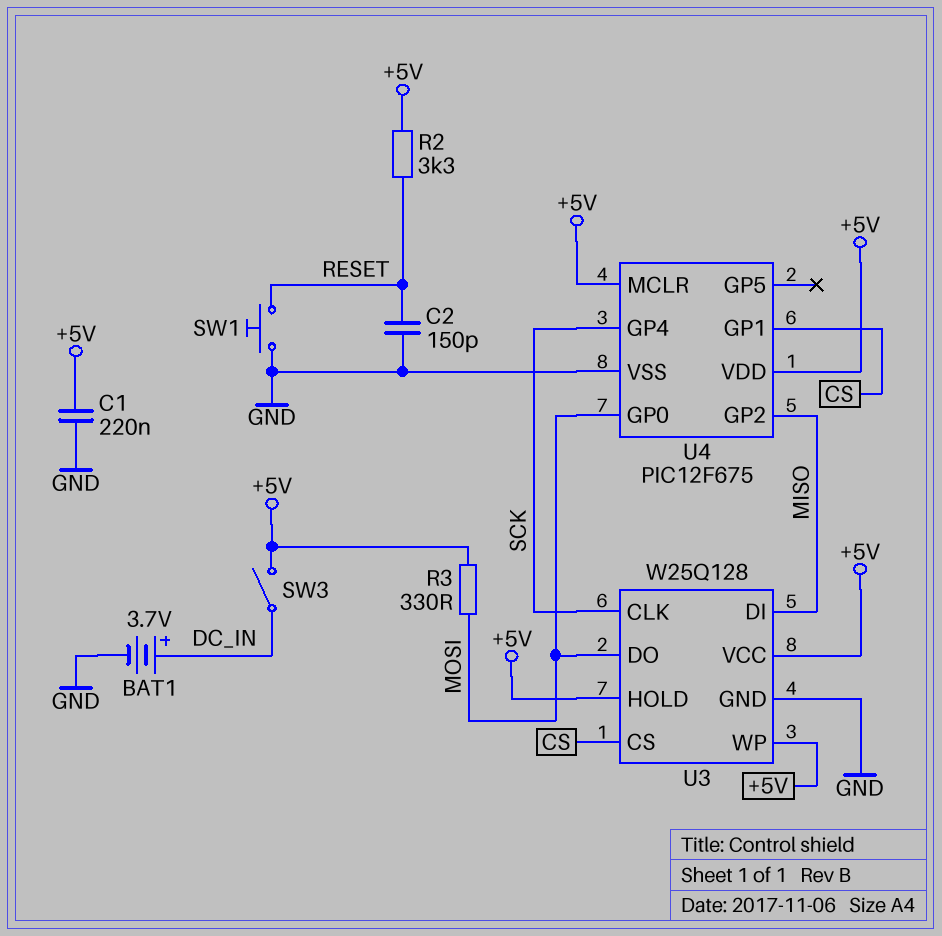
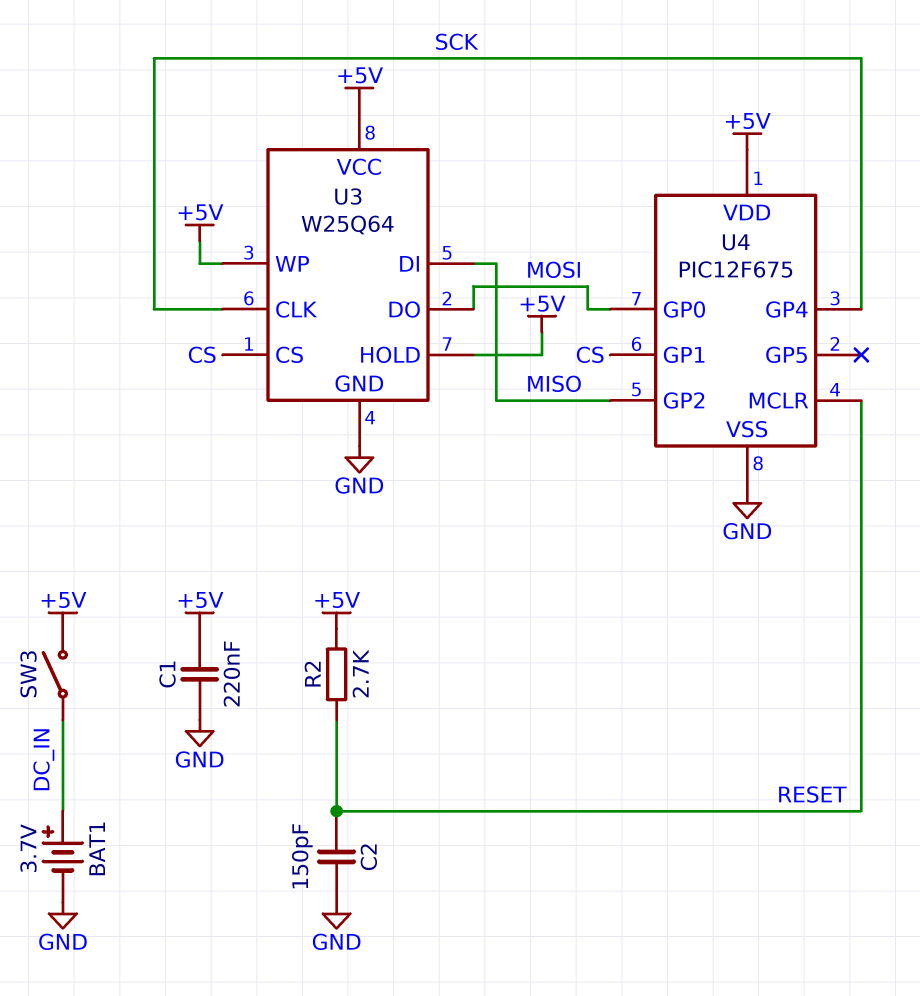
R2: 3.3k (+5V, RESET) -> 2.7k (+5V, RESET)
R3: 330 (+5V, MOSI) -> none
SW1: button (GND, RESET) -> none
U3: W25Q128 -> W25Q64
U4 pin MCLR: +5V -> RESET

